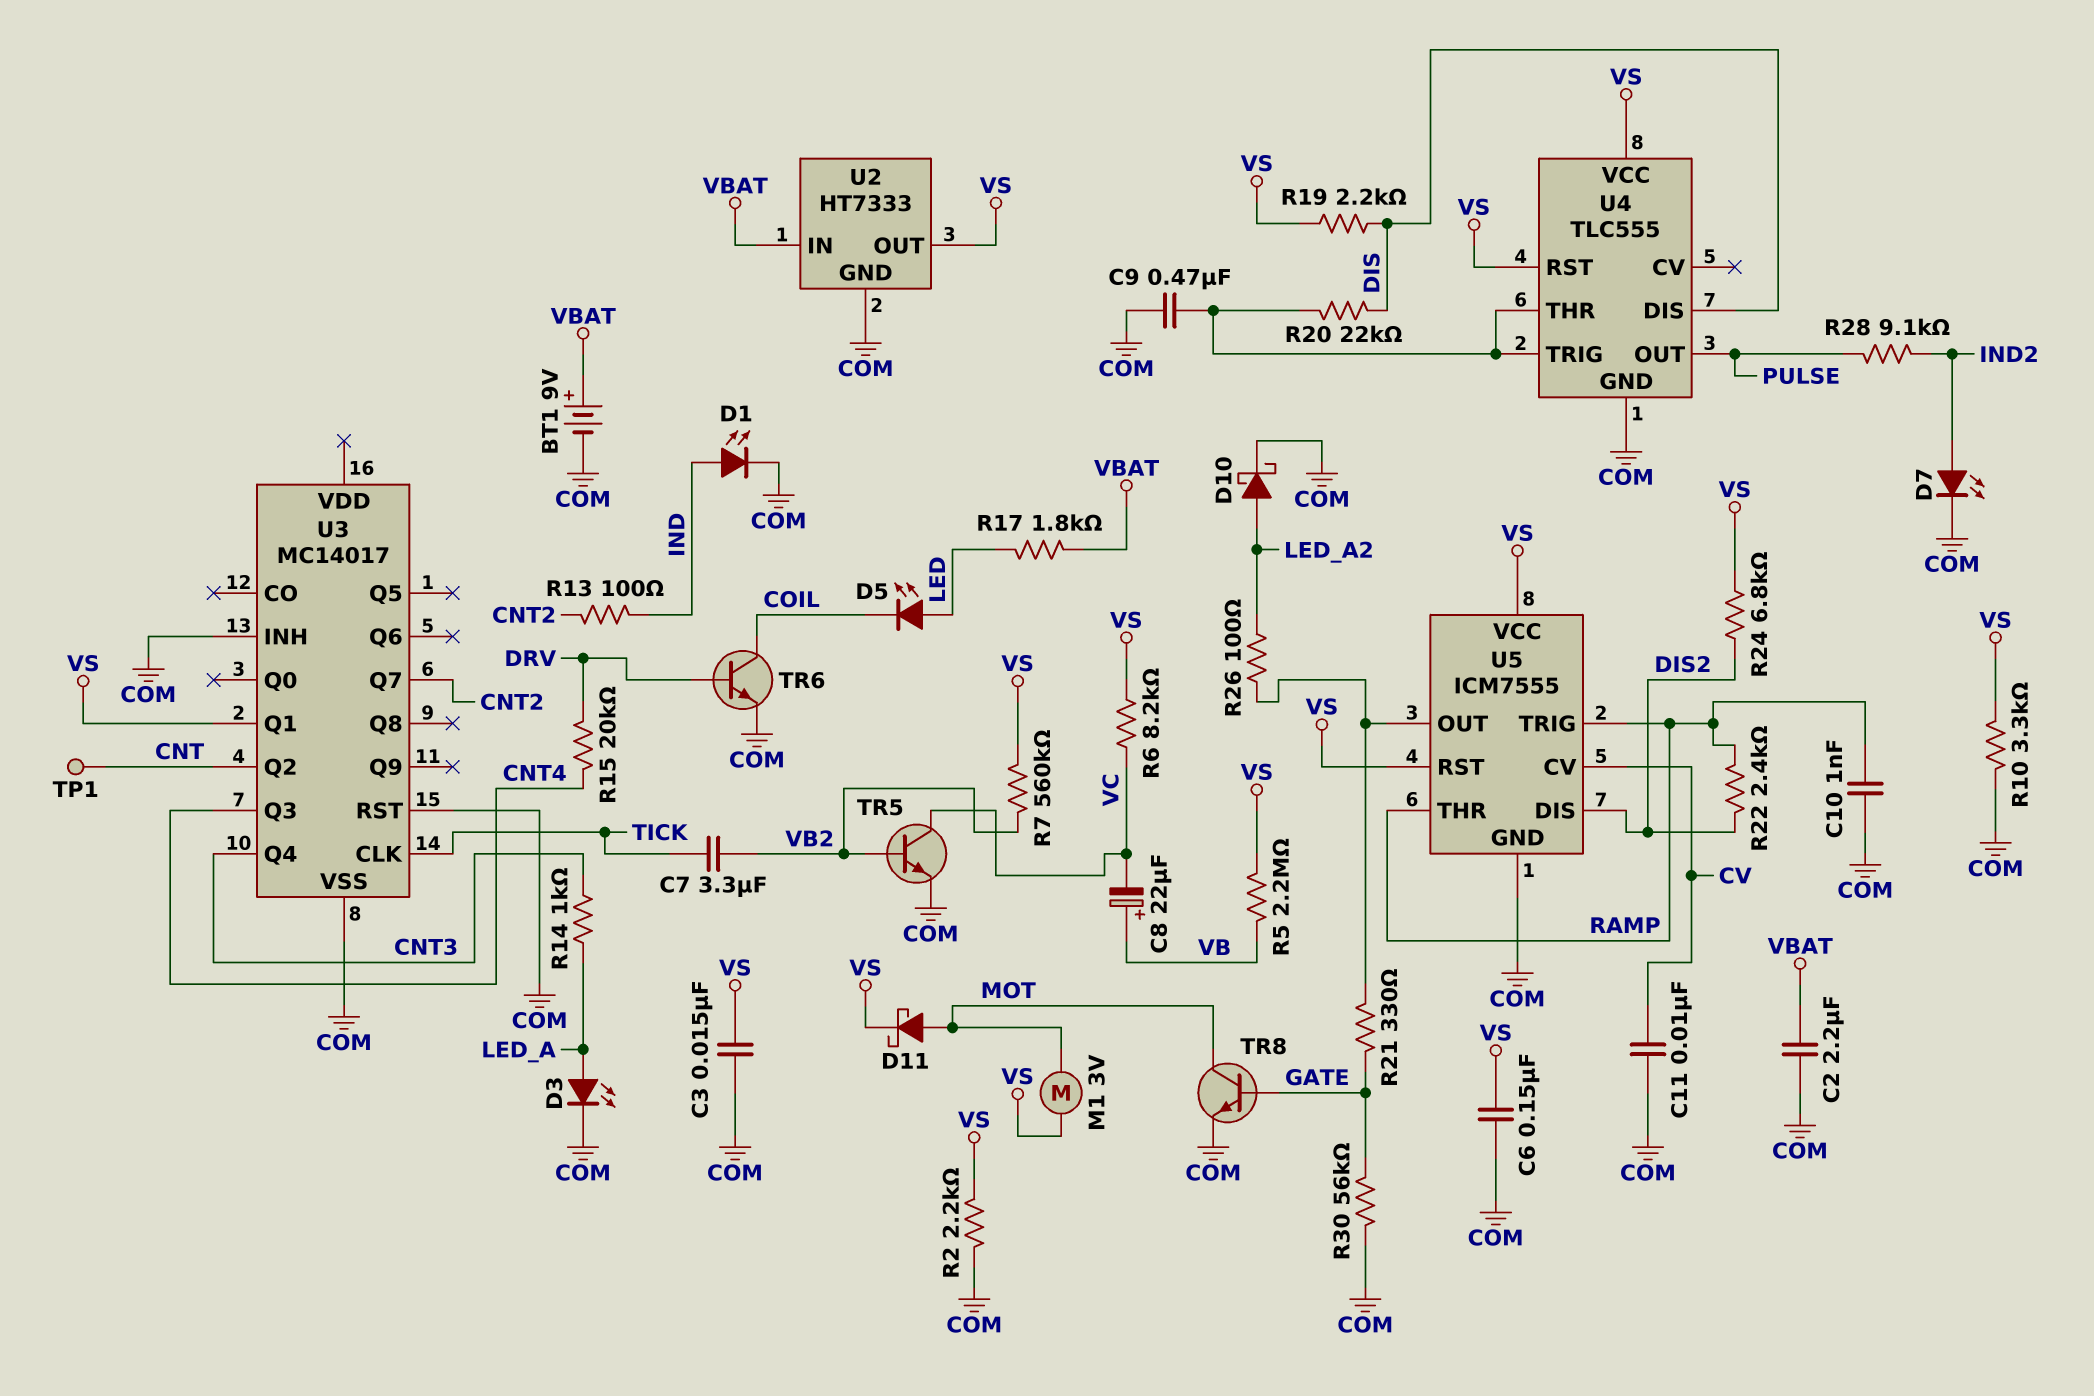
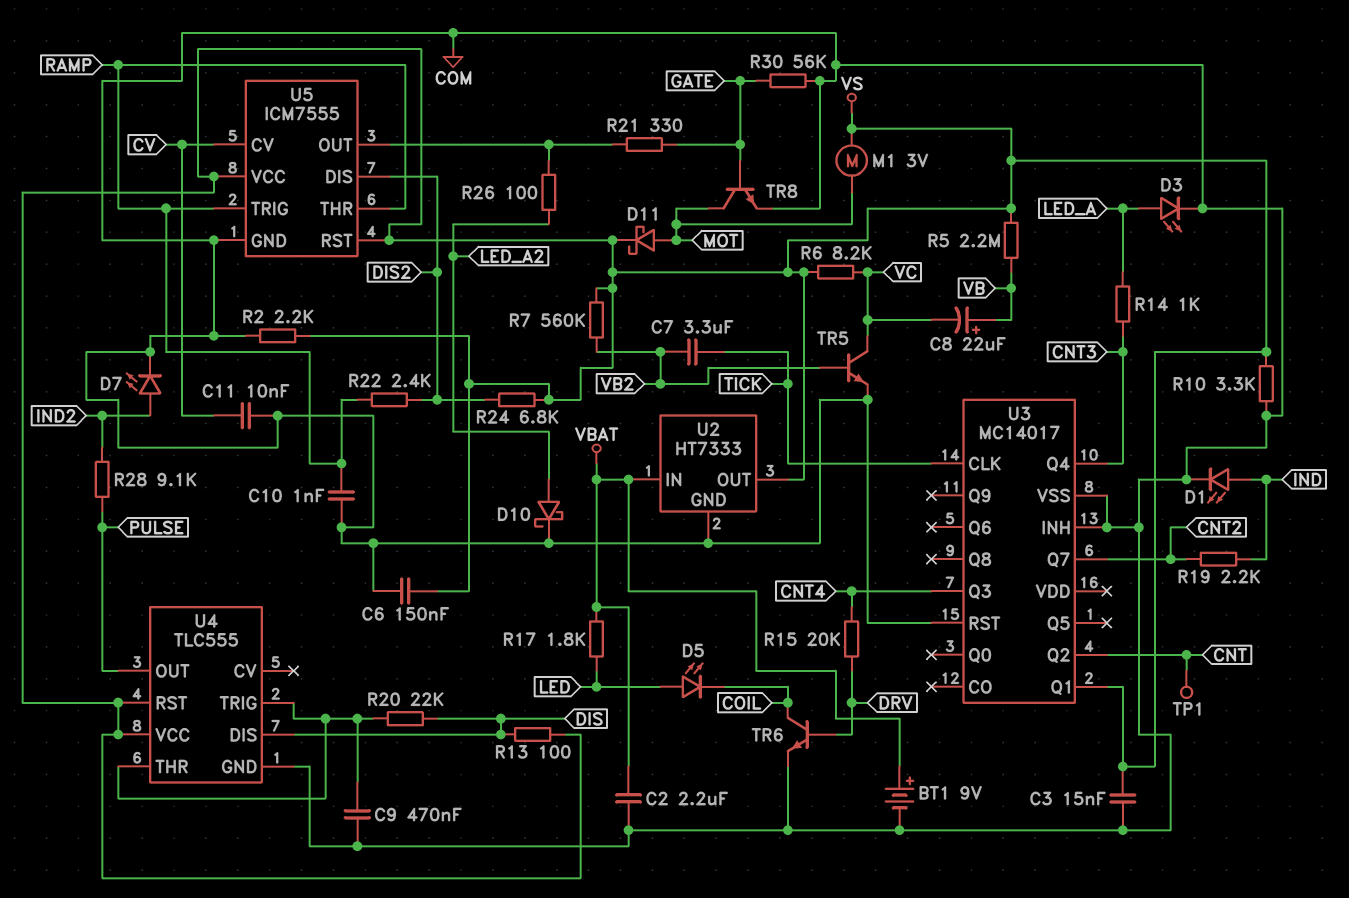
R13: 100 (CNT2, IND) -> 100 (DIS, VS)
R19: 2.2k (DIS, VS) -> 2.2k (CNT2, IND)

